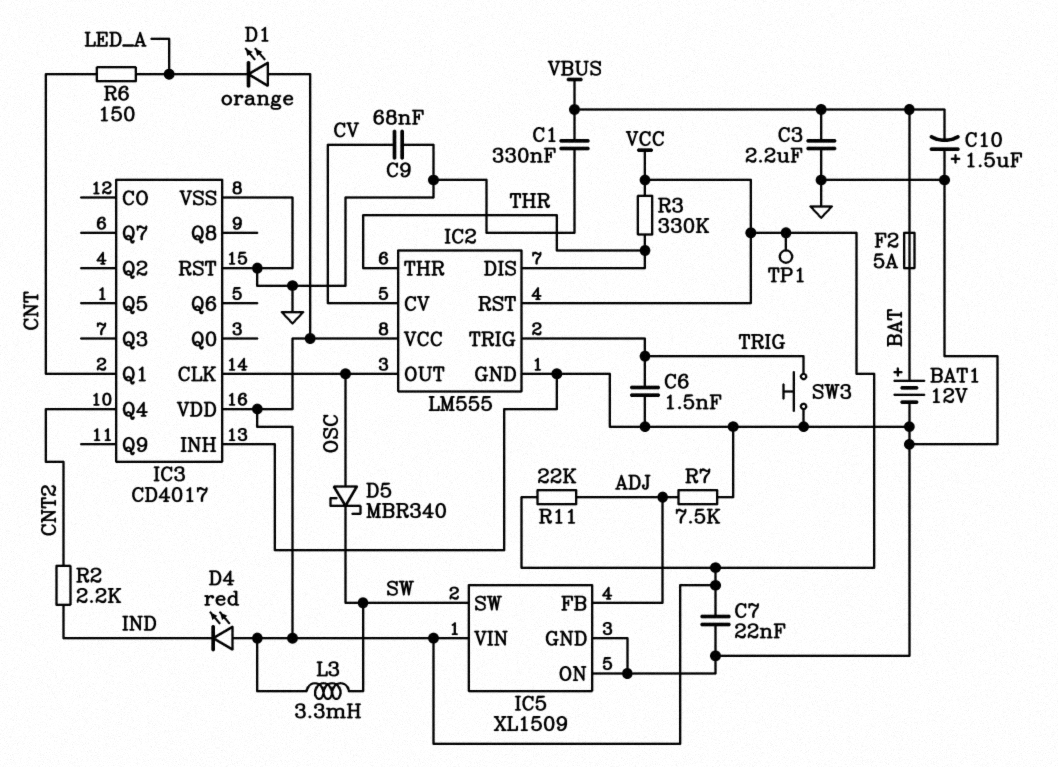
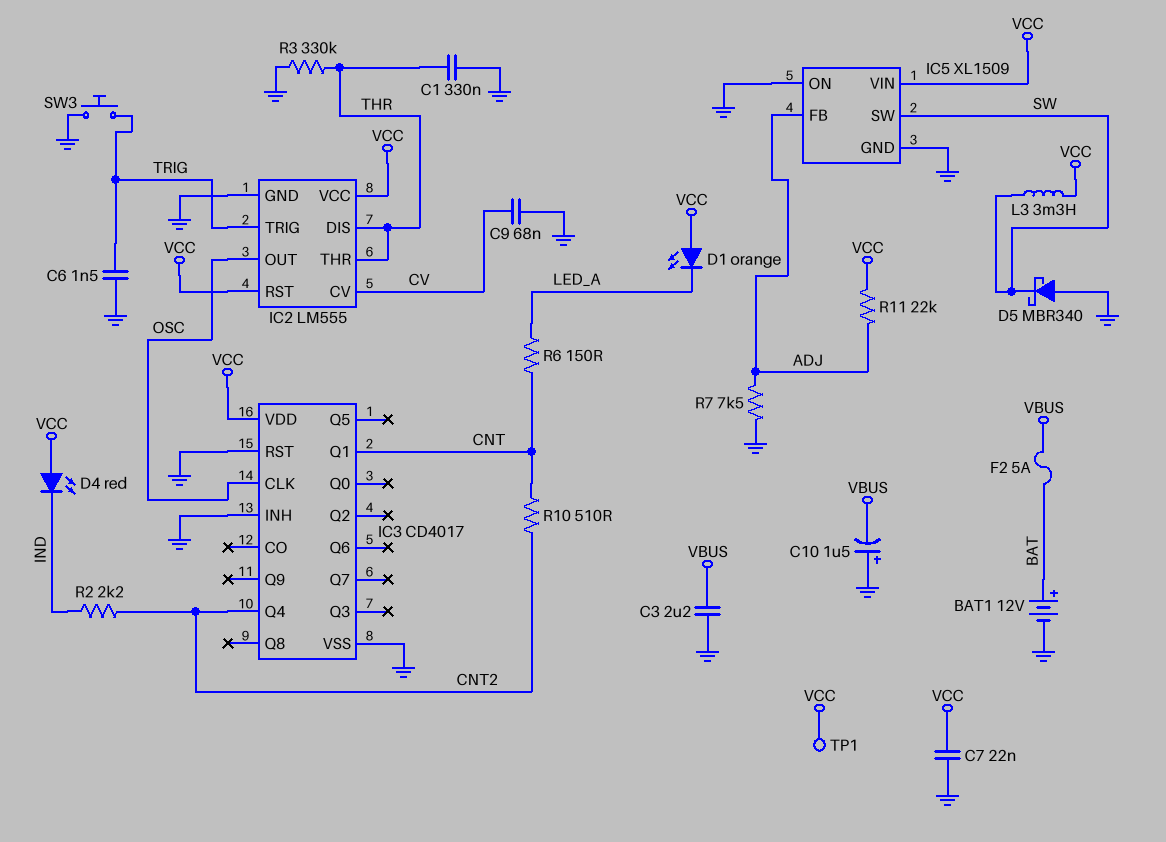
C1: 330nF (GND, VBUS) -> 330nF (GND, THR)
D5: schottky MBR340 (A OSC, K SW) -> schottky MBR340 (A GND, K SW)
R3: 330k (THR, VCC) -> 330k (GND, THR)
R10: none -> 510 (CNT, CNT2)

